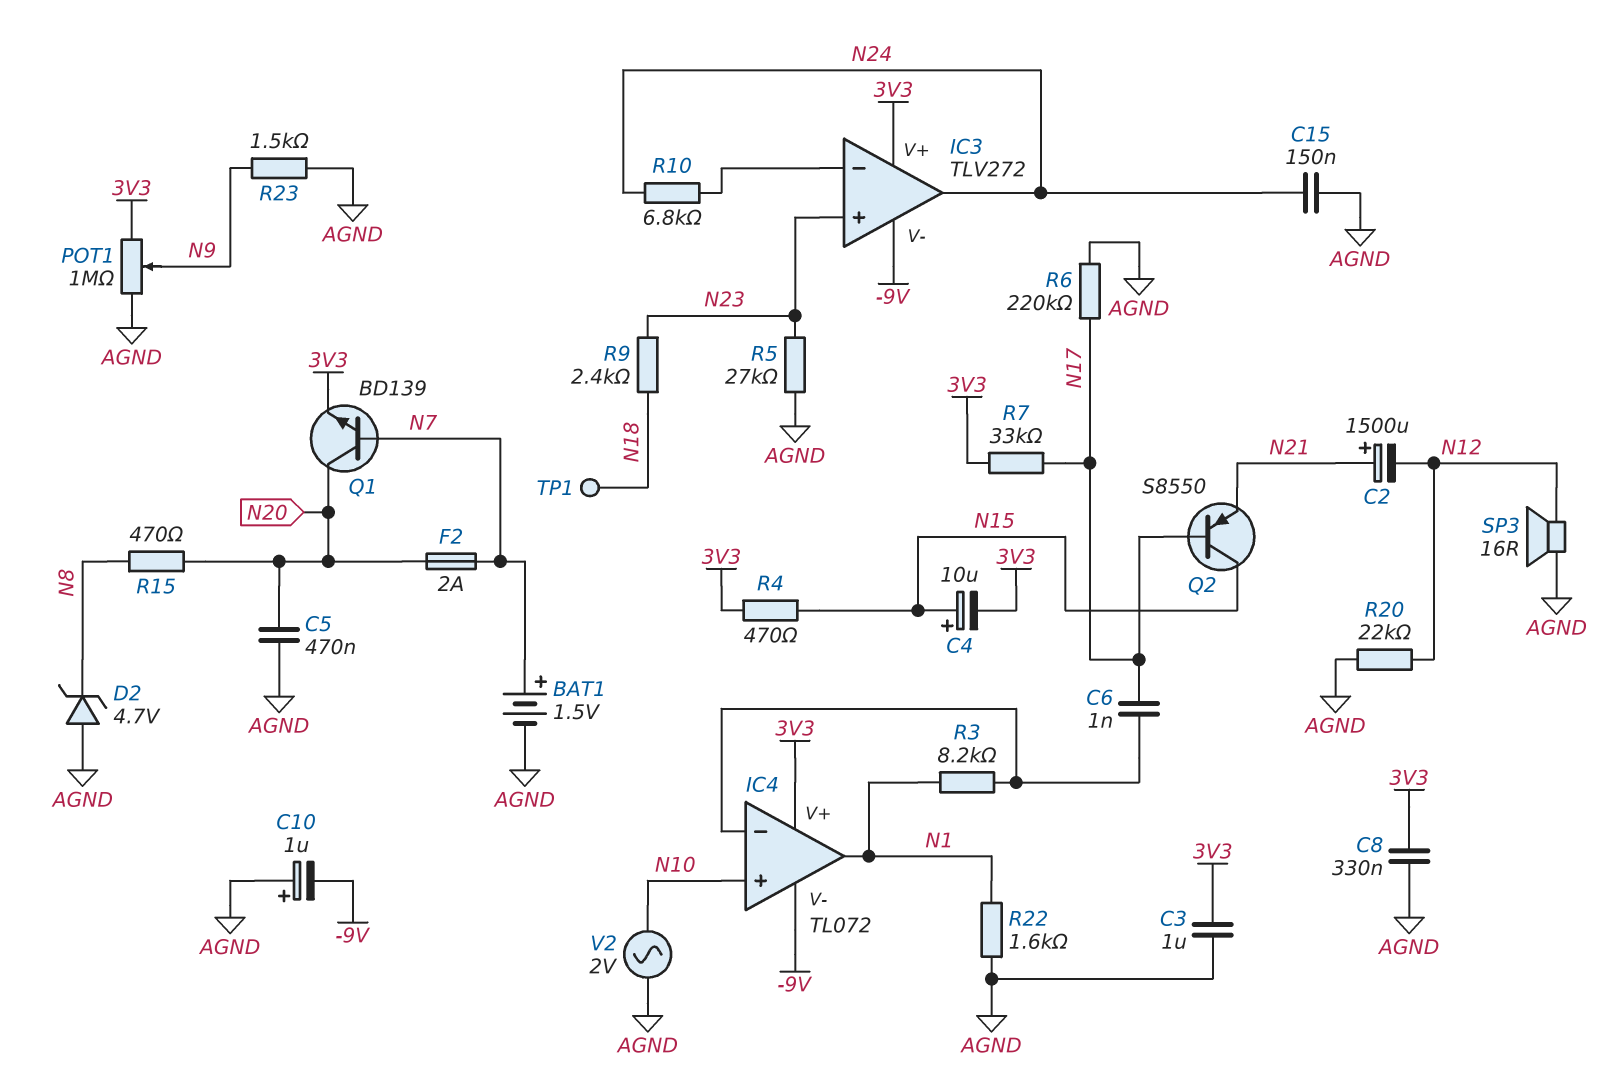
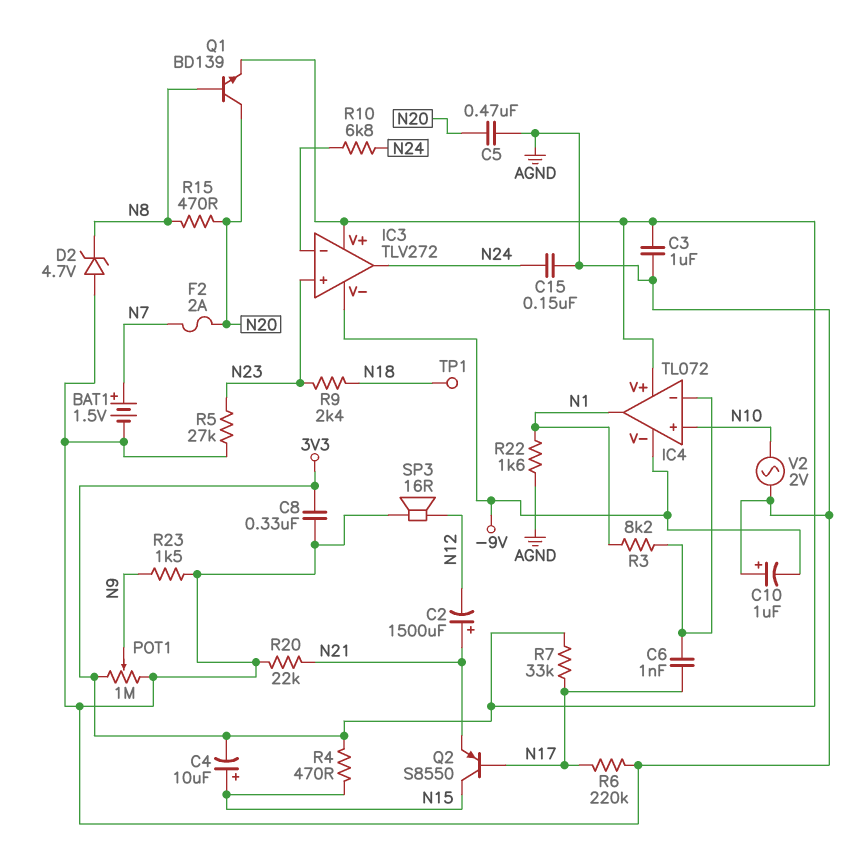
Q1: NPN BD139 (B N7, C N20, E 3V3) -> NPN BD139 (B N8, C N20, E 3V3)
R20: 22k (AGND, N12) -> 22k (AGND, N21)

